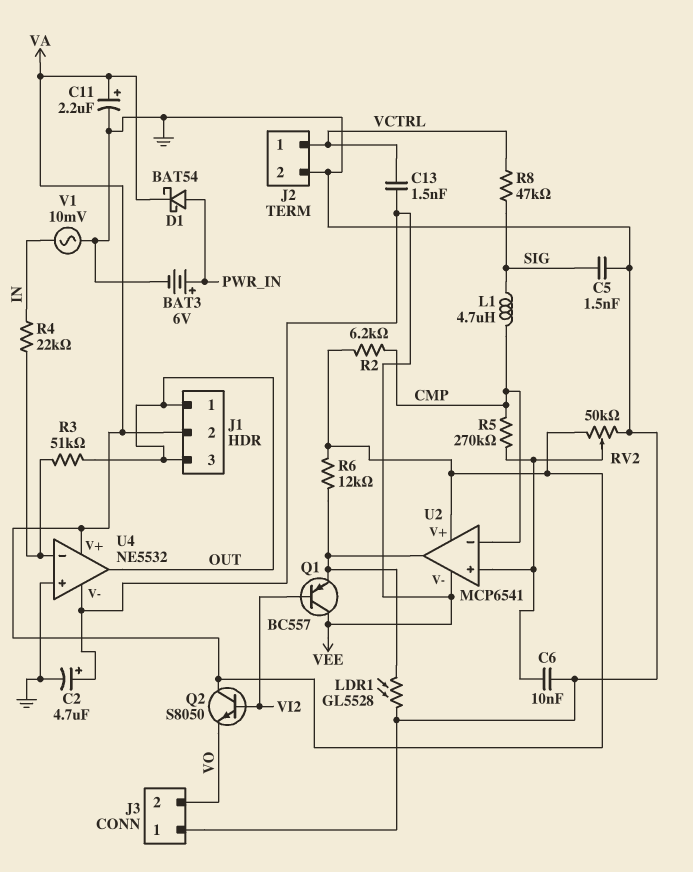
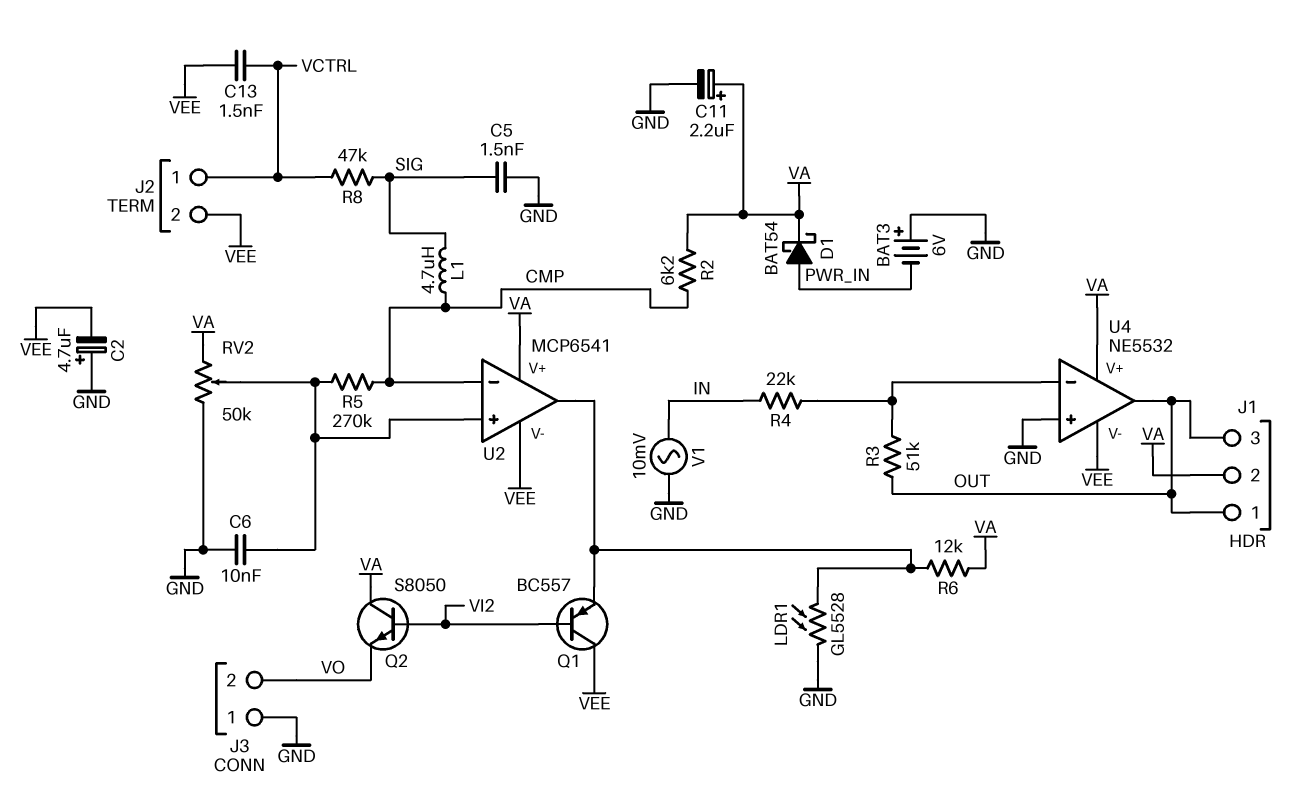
BAT3: 6V (plus PWR_IN, minus GND) -> 6V (plus GND, minus PWR_IN)
C2: 4.7uF (plus VEE, minus GND) -> 4.7uF (plus GND, minus VEE)
J2 pin 2: GND -> VEE

